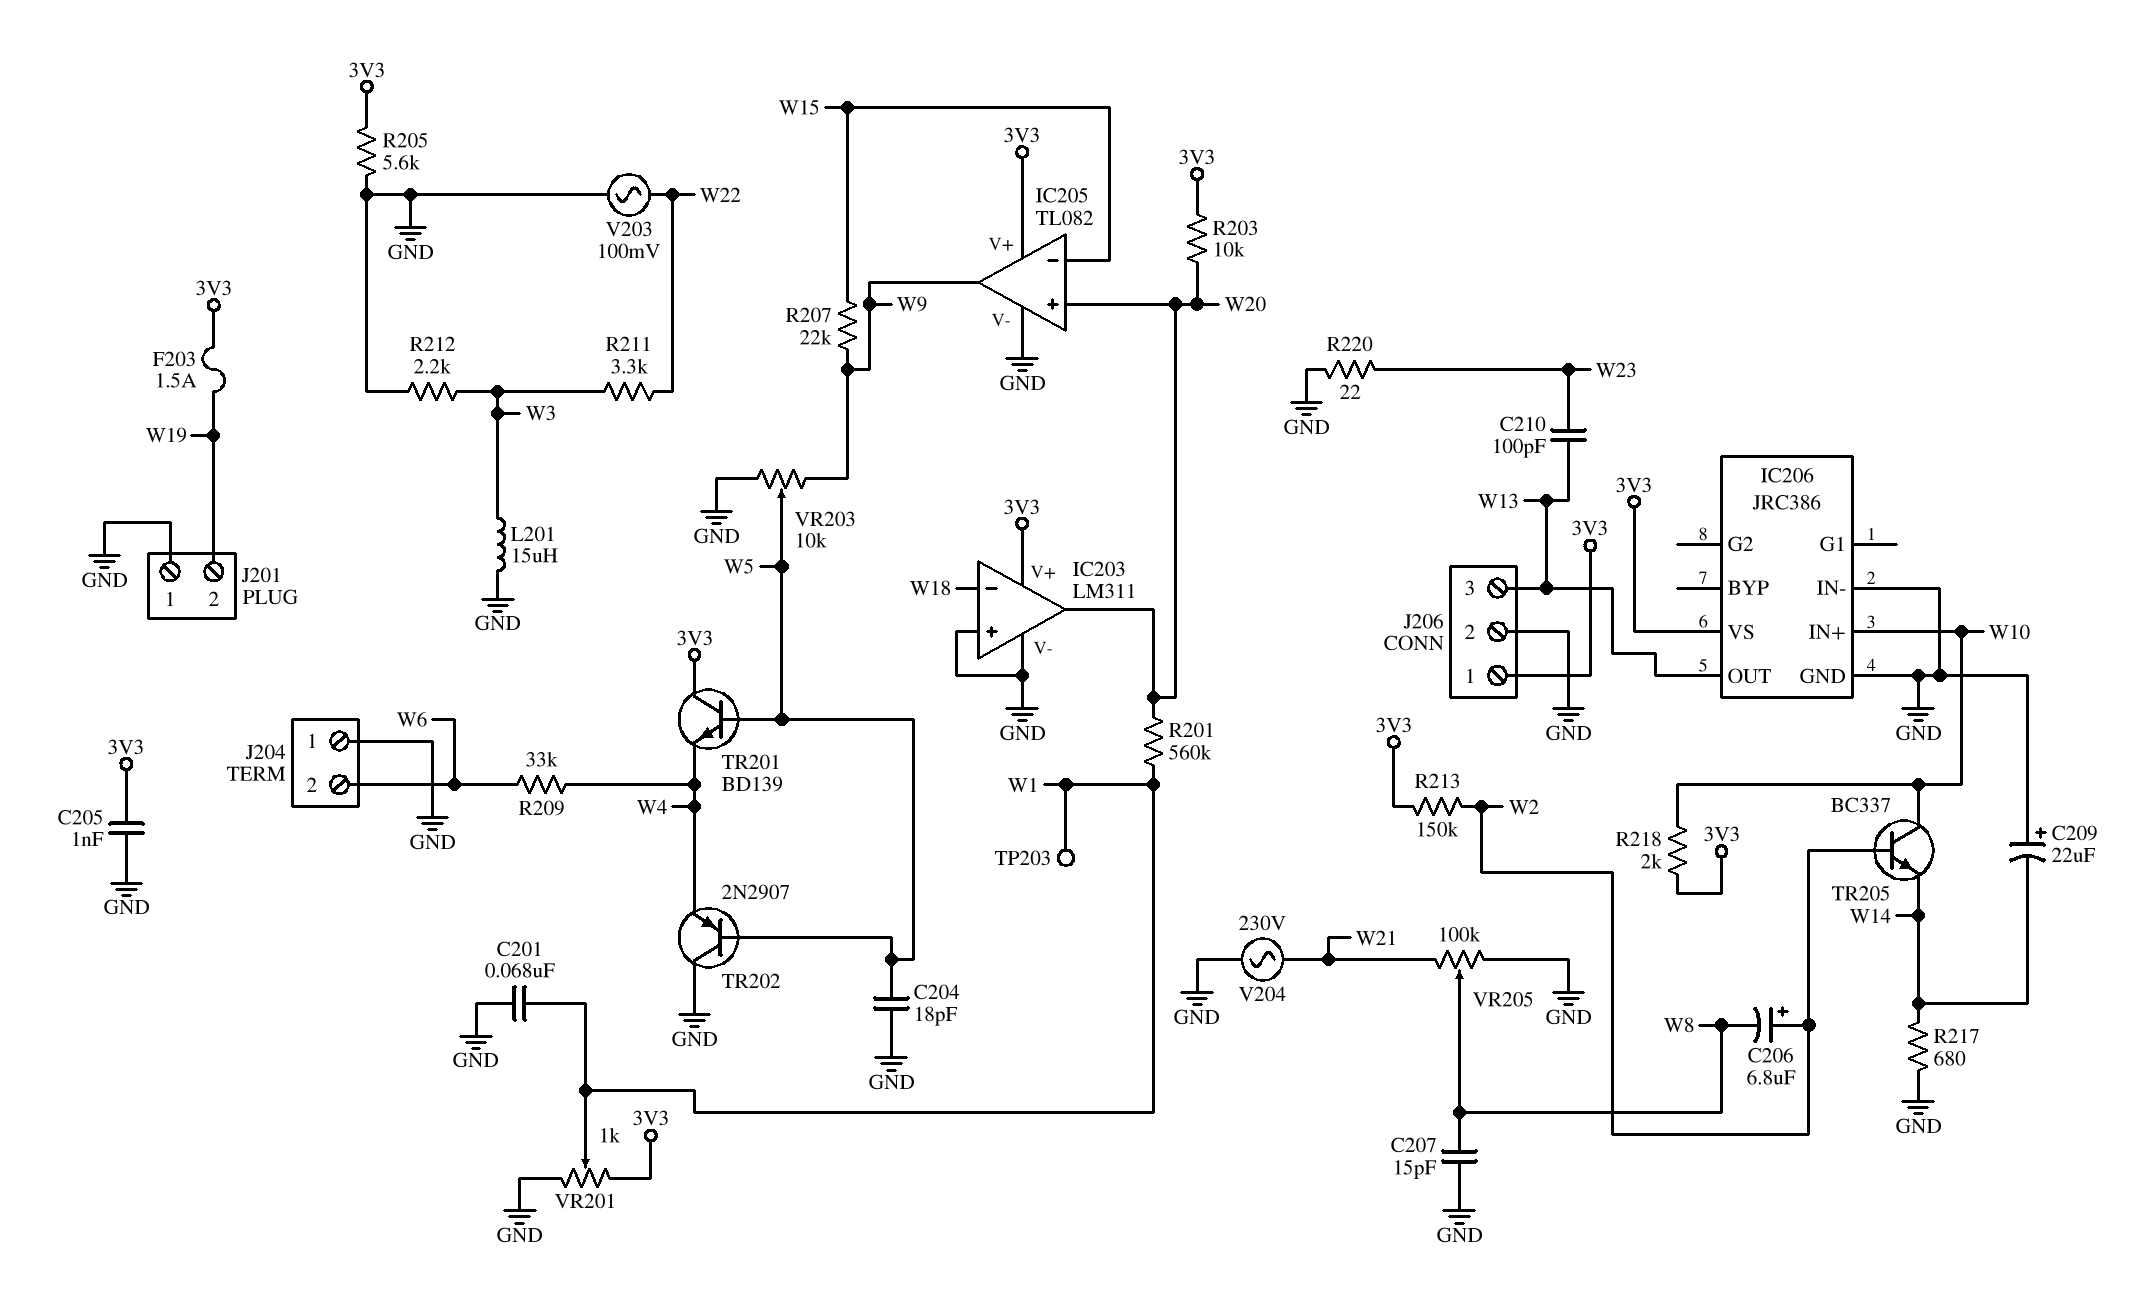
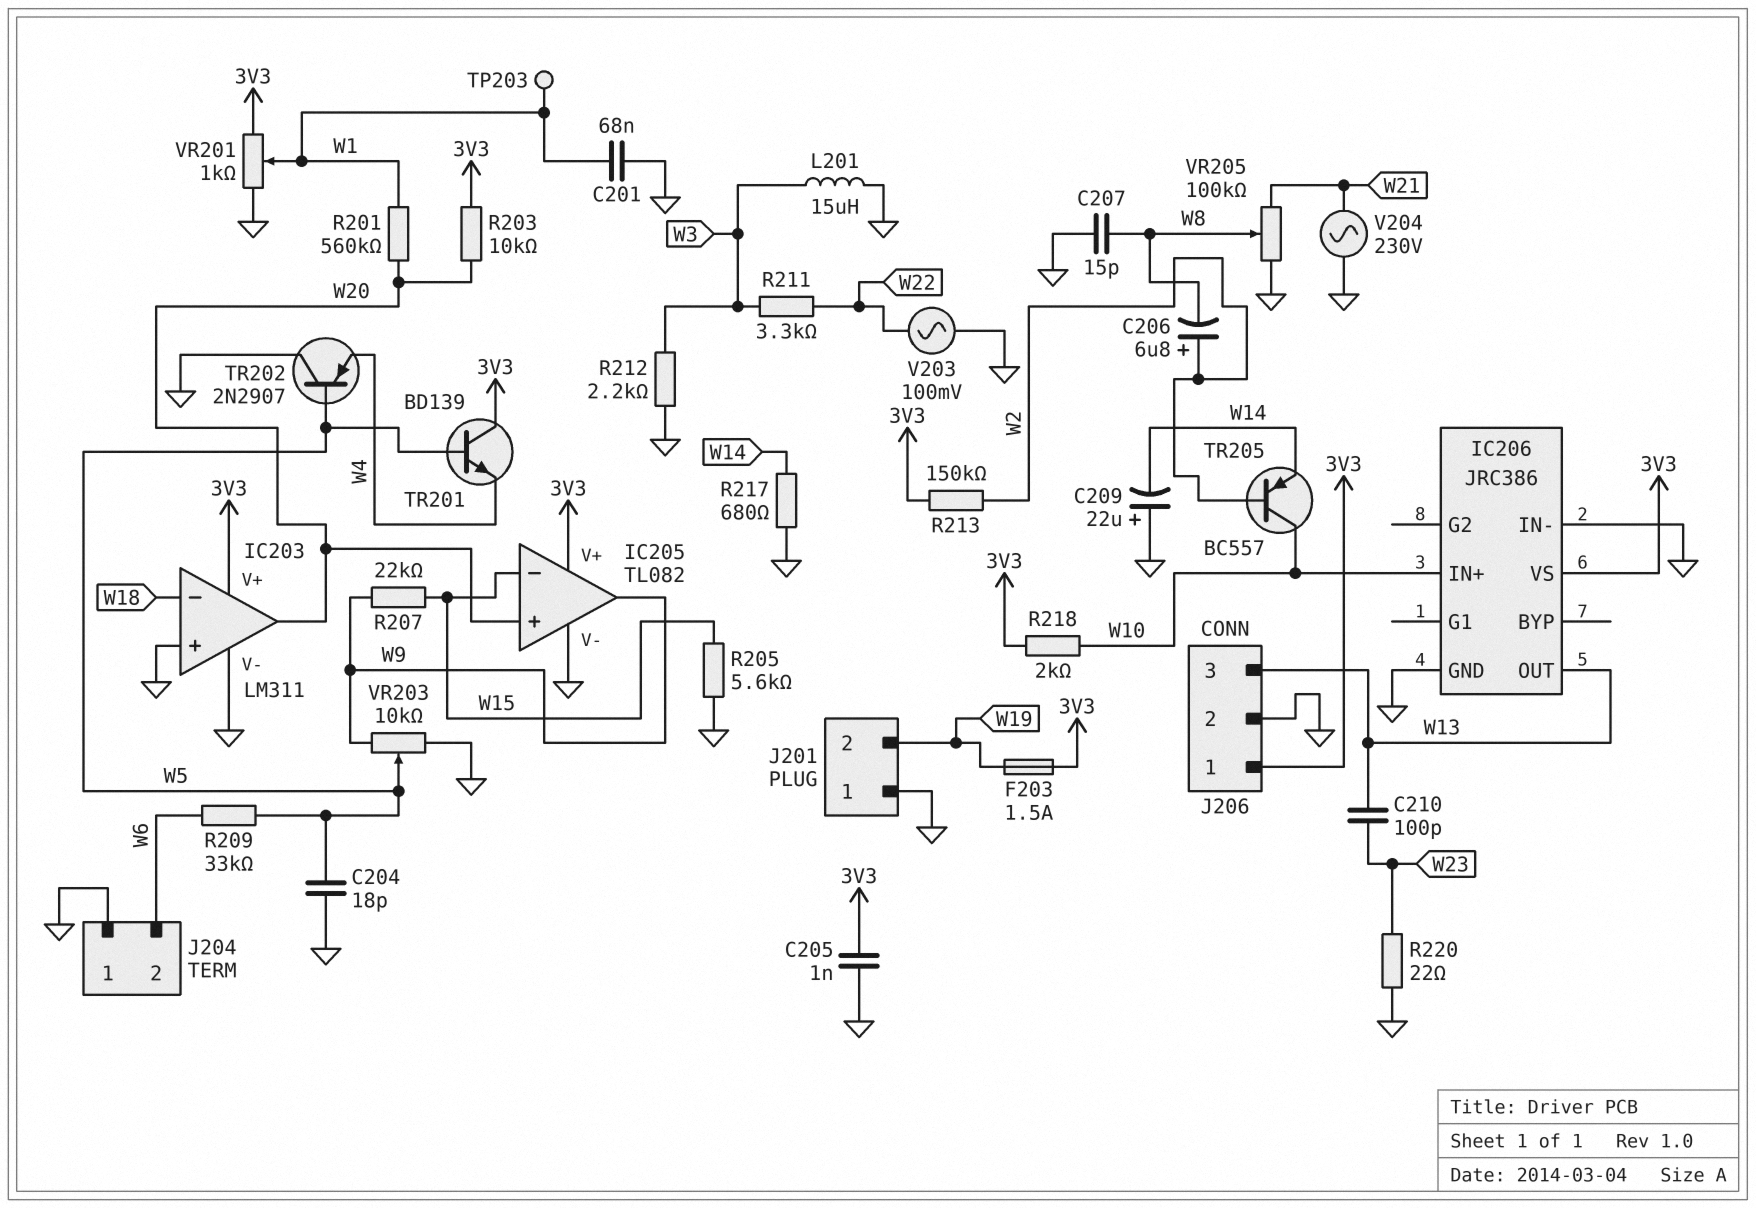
R205: 5.6k (3V3, GND) -> 5.6k (GND, W15)
R209: 33k (W4, W6) -> 33k (W5, W6)
TR205: NPN BC337 (B W2, C W10, E W14) -> PNP BC557 (B W2, C W10, E W14)

